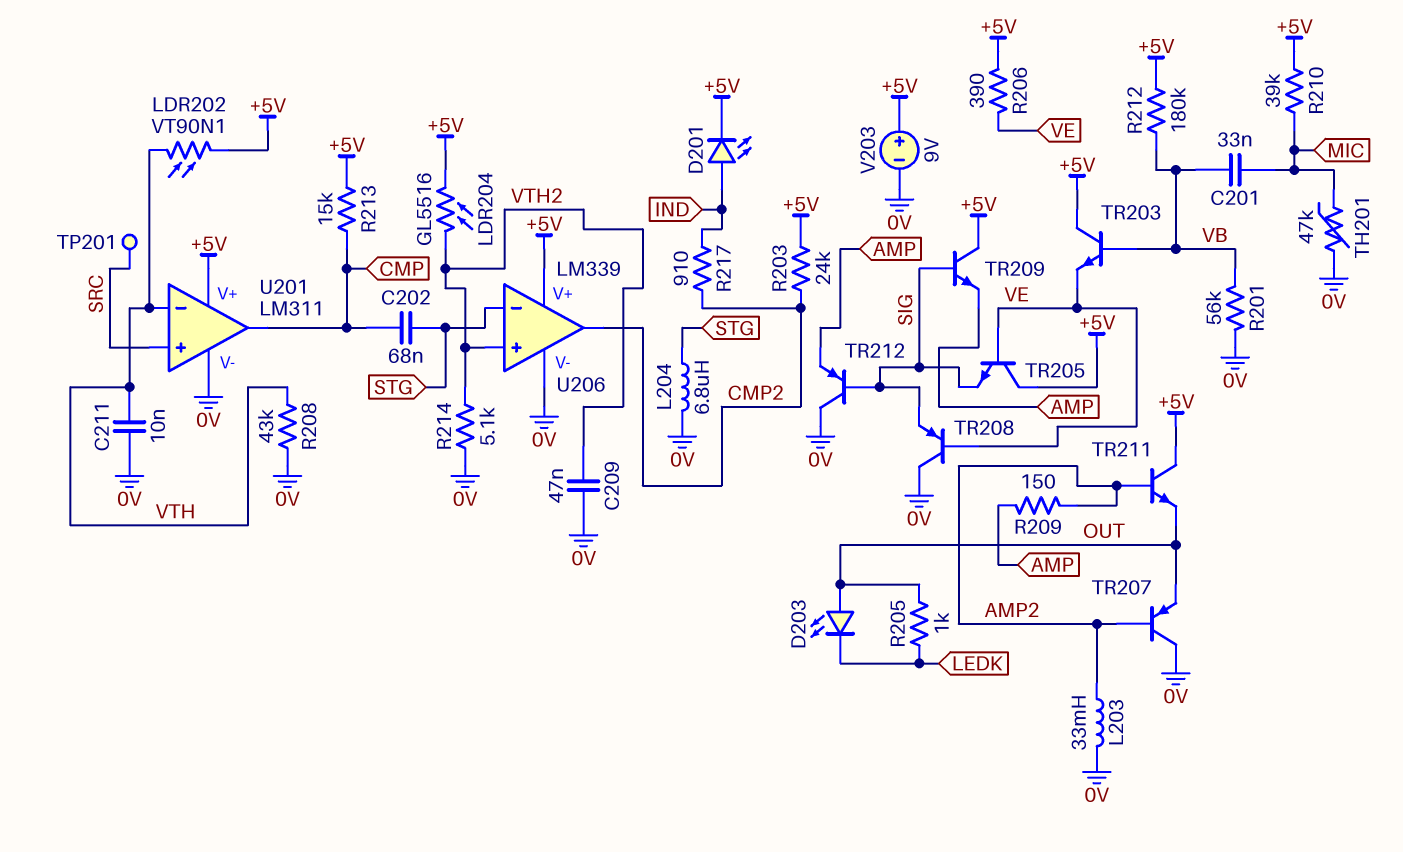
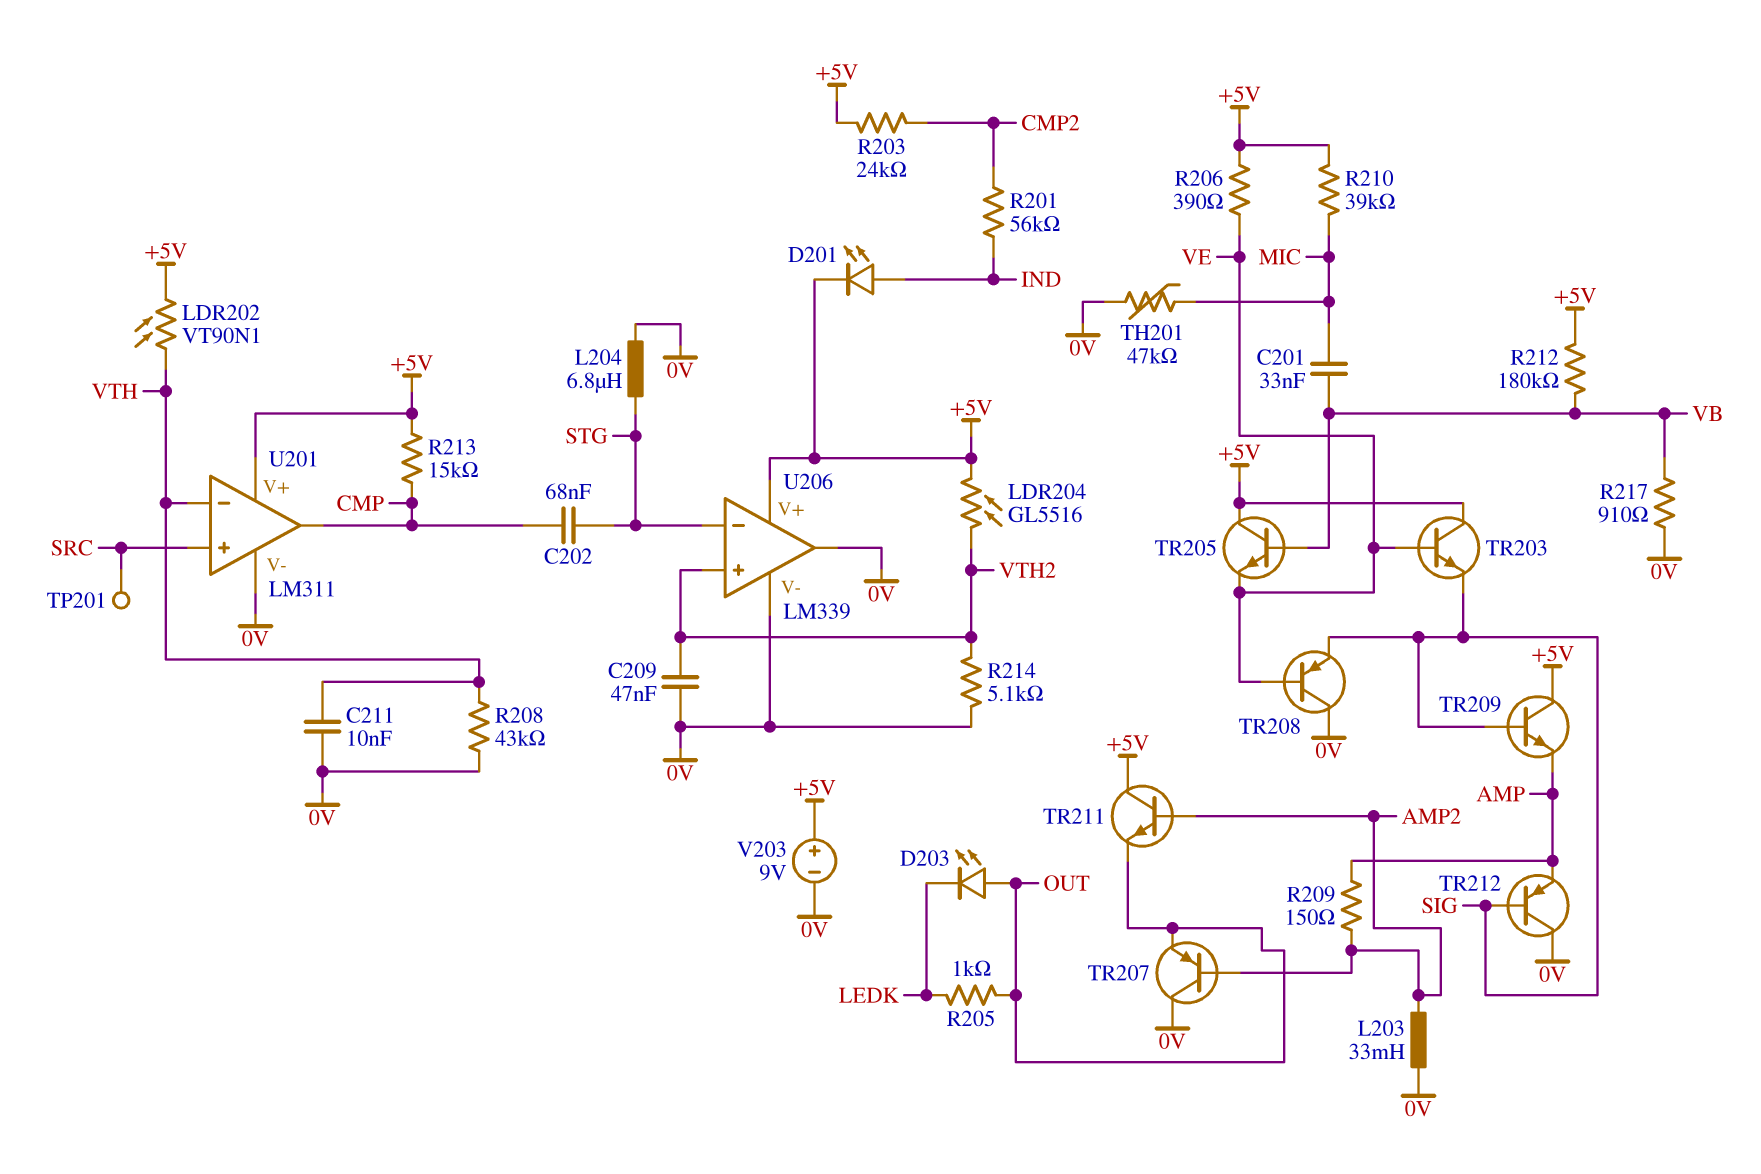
R201: 56k (0V, VB) -> 56k (CMP2, IND)
R217: 910 (CMP2, IND) -> 910 (0V, VB)
TR203: NPN (B VB, C +5V, E VE) -> NPN (B VE, C +5V, E SIG)
TR205: NPN (B VE, C +5V, E SIG) -> NPN (B VB, C +5V, E VE)
U206 pin out: CMP2 -> 0V

